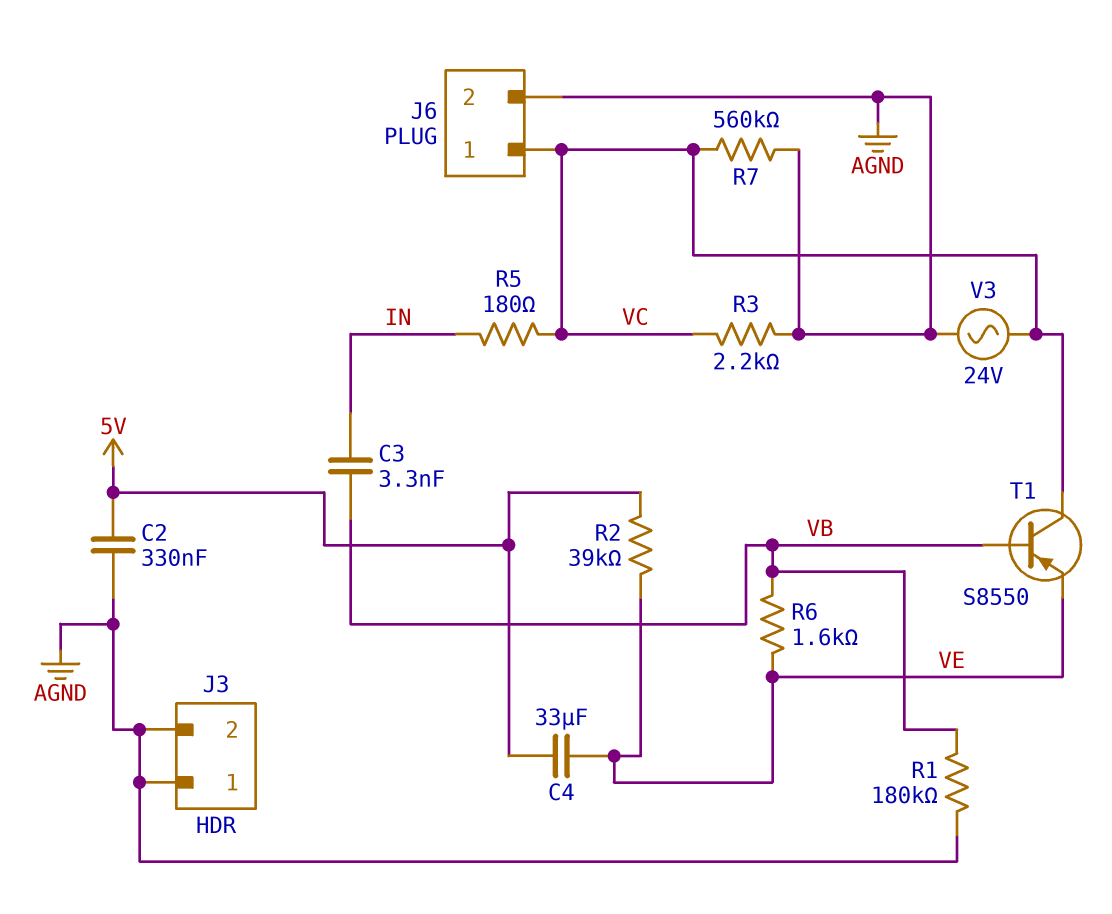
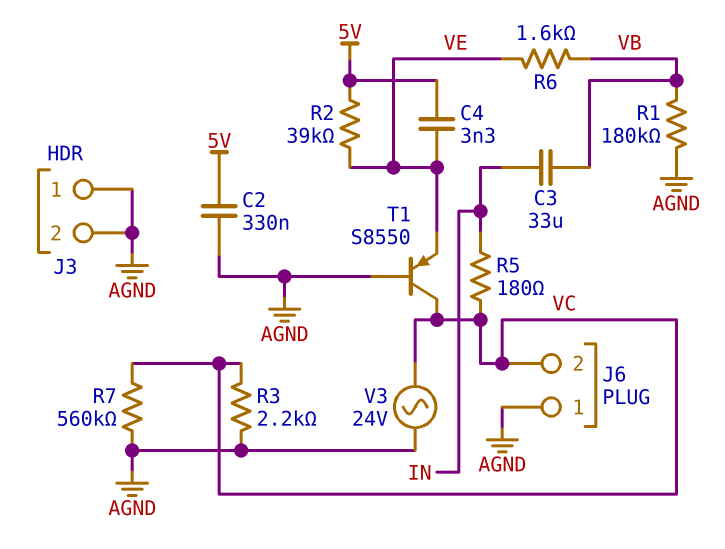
C3: 3.3nF (IN, VB) -> 33uF (IN, VB)
C4: 33uF (5V, VE) -> 3.3nF (5V, VE)
J6 pin 1: VC -> AGND
J6 pin 2: AGND -> VC
T1: PNP S8550 (B VB, C VC, E VE) -> PNP S8550 (B AGND, C VC, E VE)

